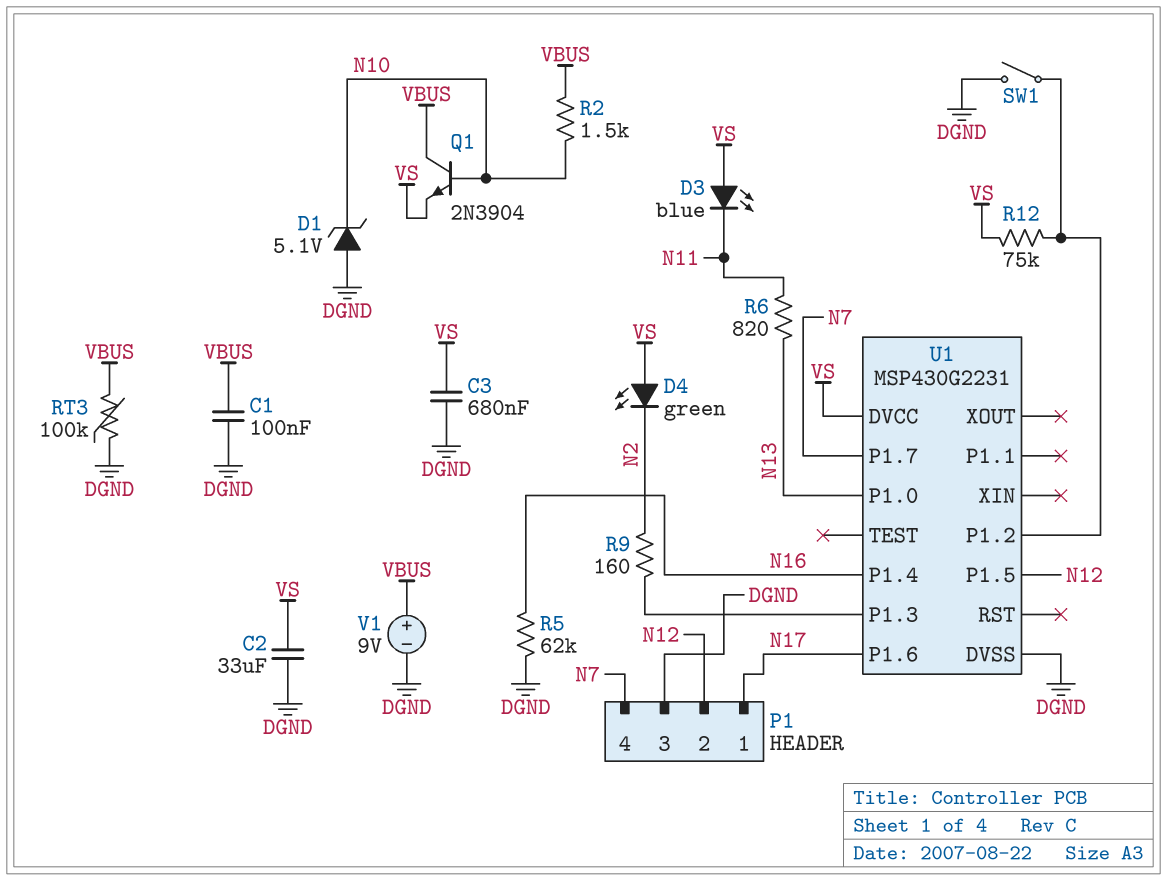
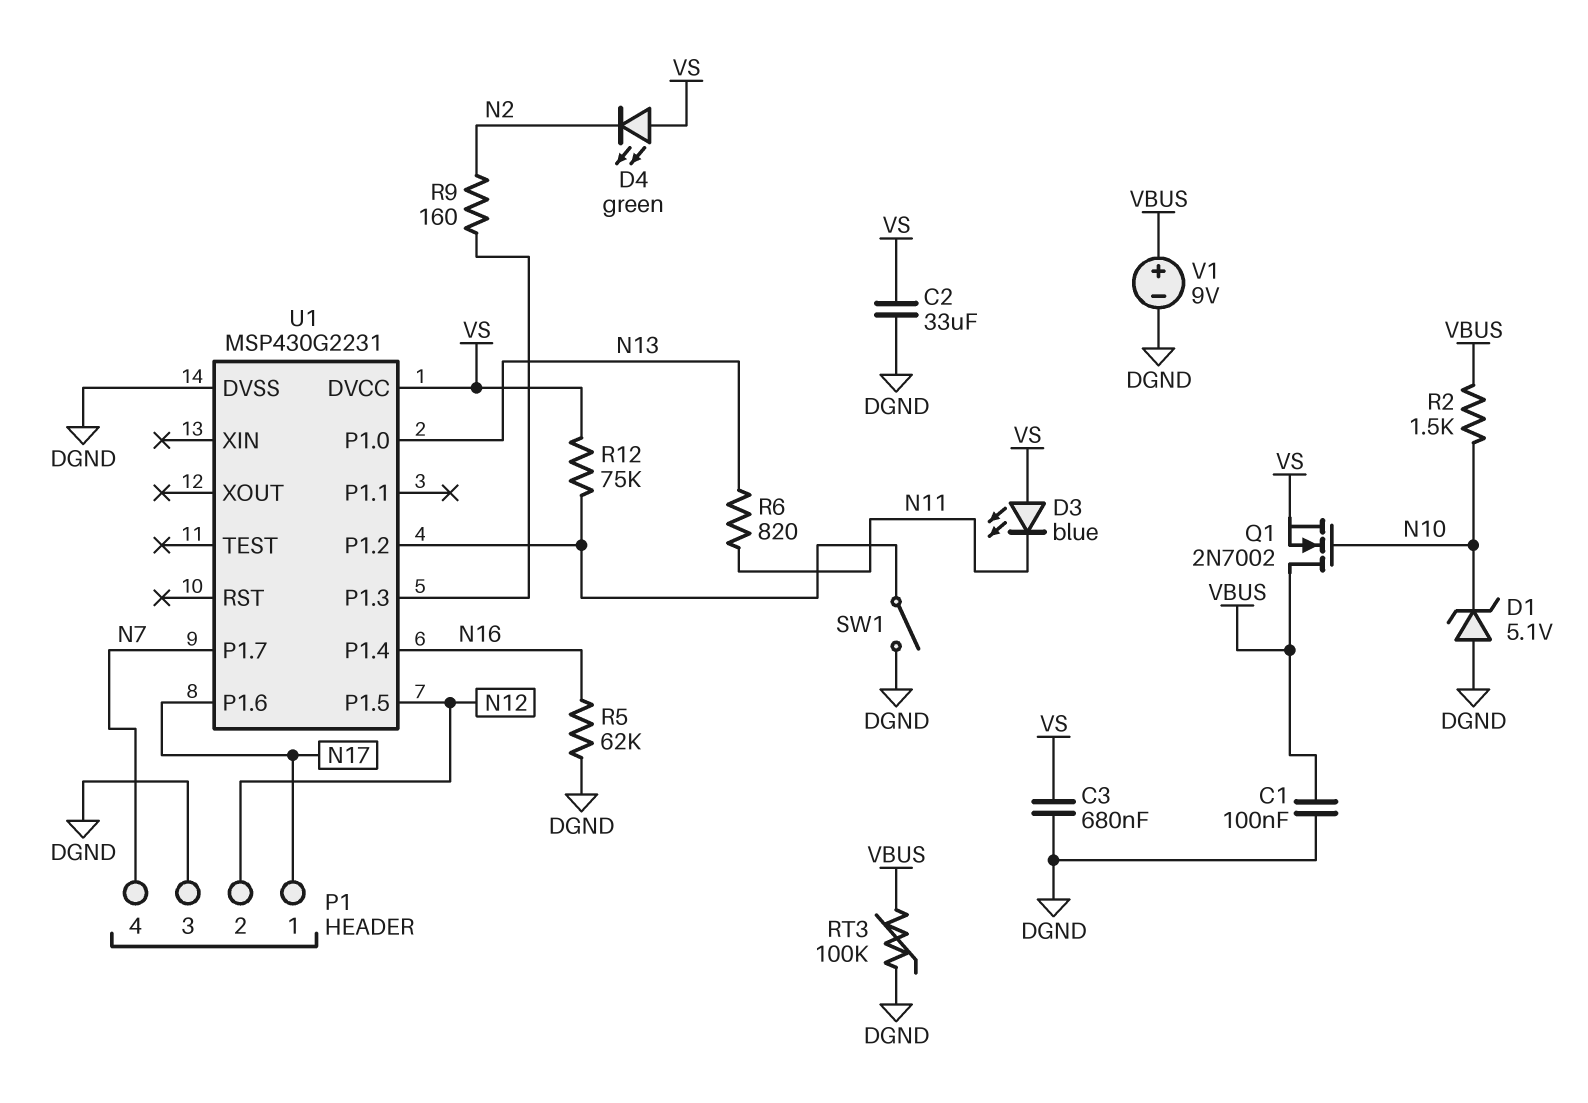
Q1: NPN 2N3904 (B N10, C VBUS, E VS) -> NMOS 2N7002 (G N10, D VBUS, S VS)

